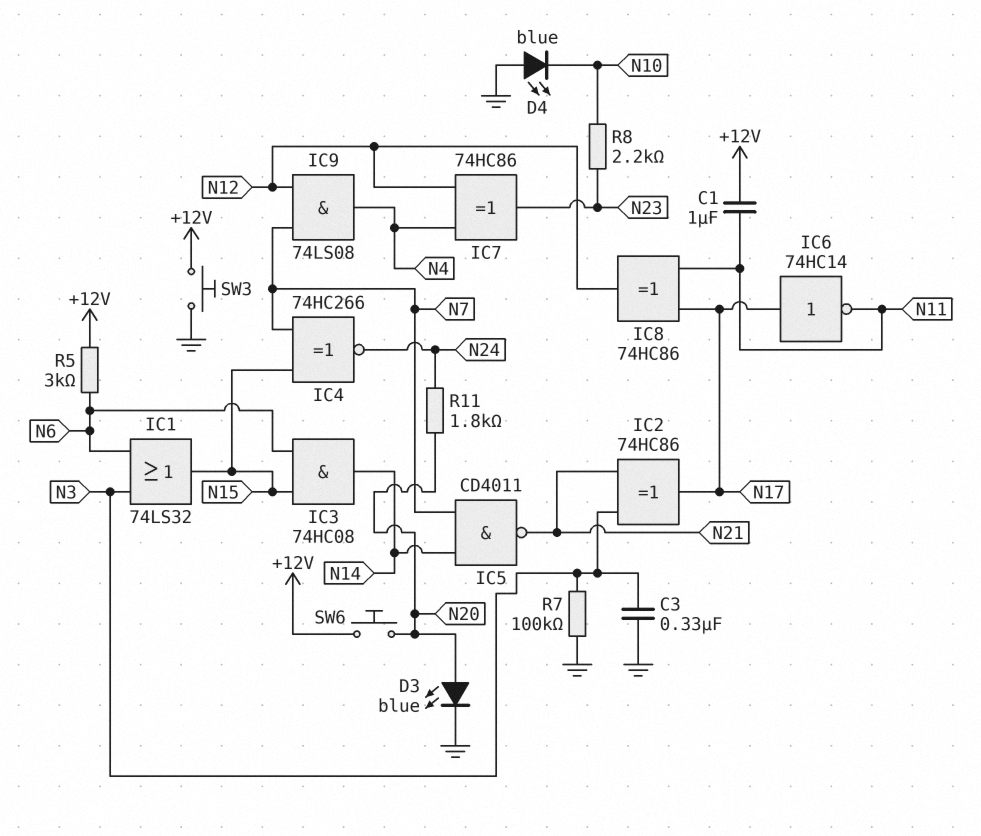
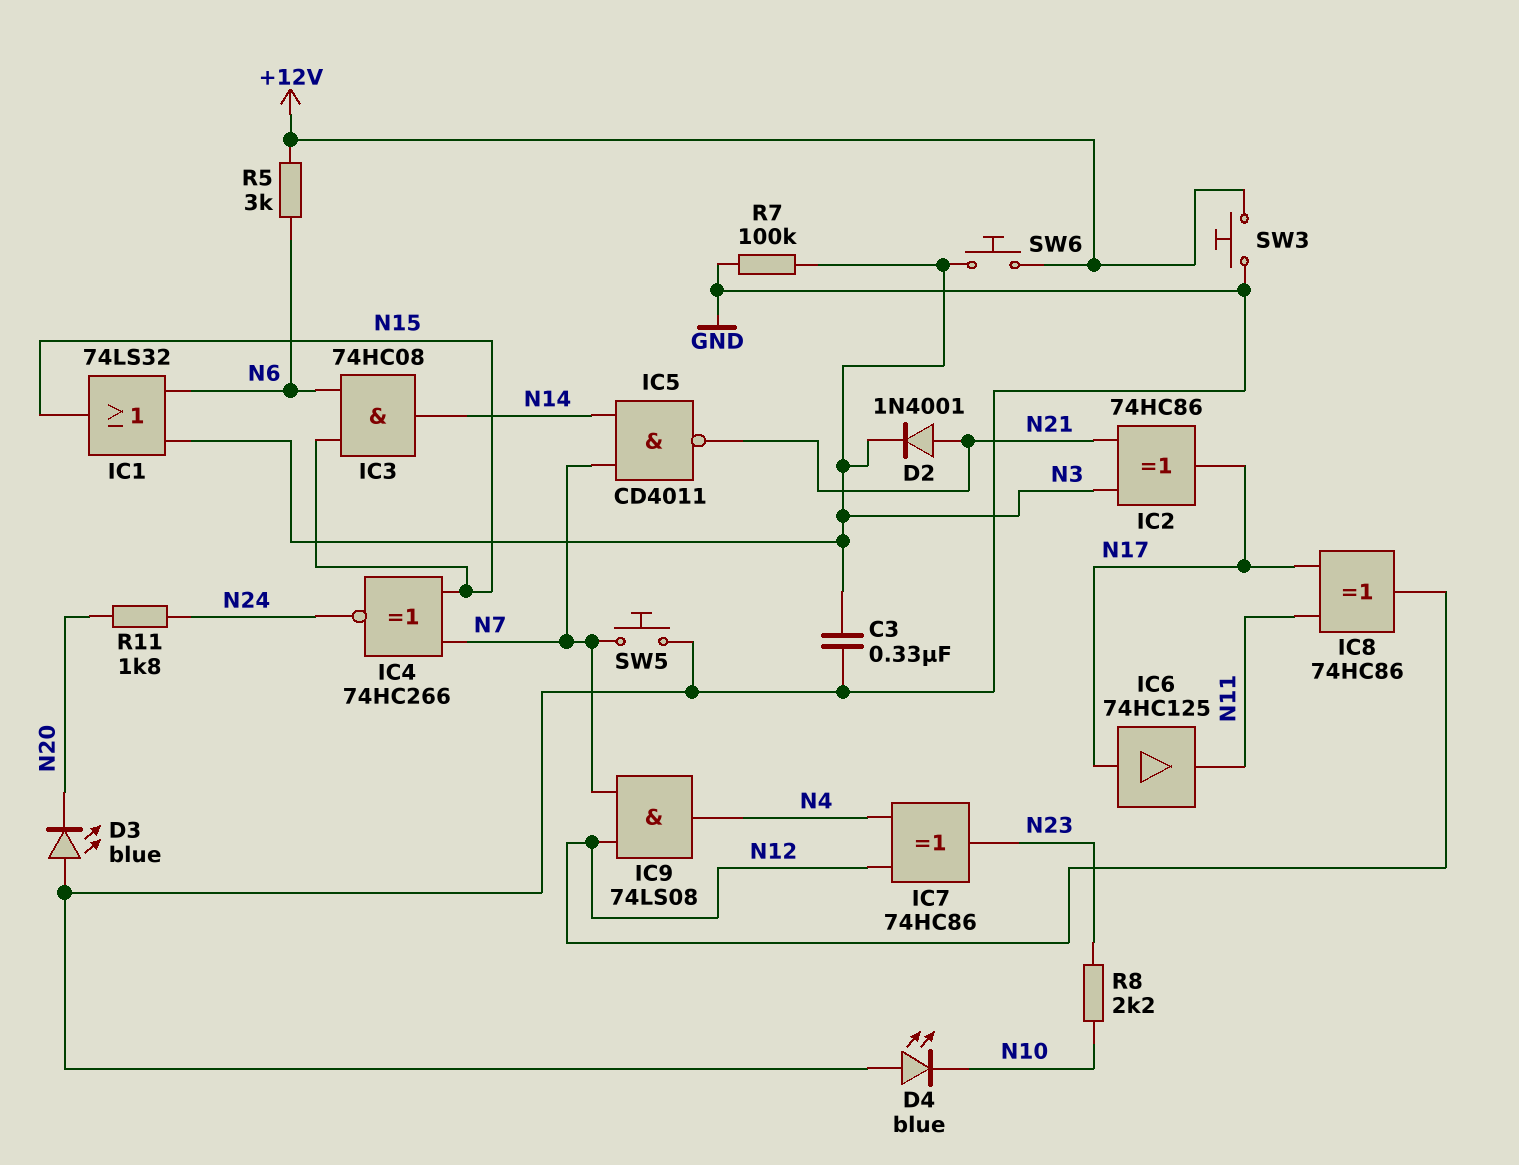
C1: 1uF (+12V, N11) -> none
D2: none -> diode 1N4001 (A N21, K N3)
D3: LED blue (A N20, K GND) -> LED blue (A GND, K N20)
IC6: NOT 74HC14 (in N17, out N11) -> buffer 74HC125 (in N17, out N11)
SW5: none -> button (GND, N7)
SW6: button (+12V, N20) -> button (+12V, N3)

